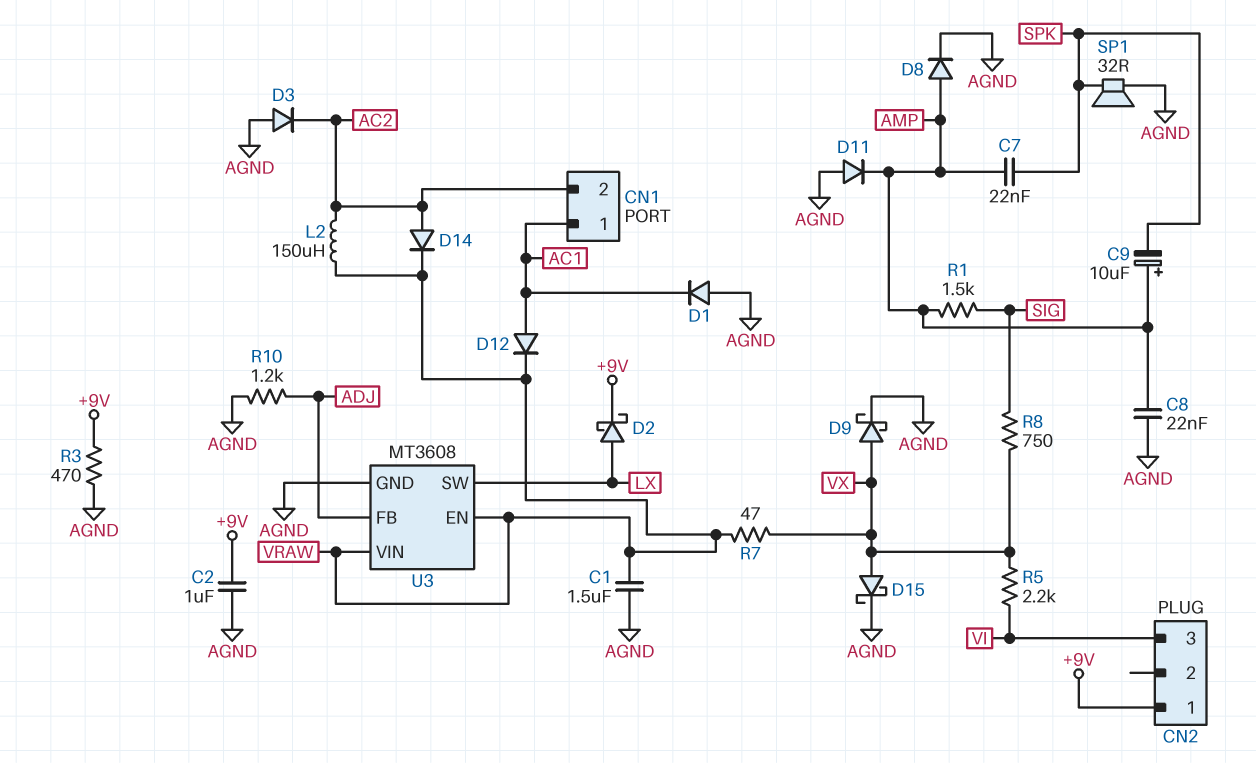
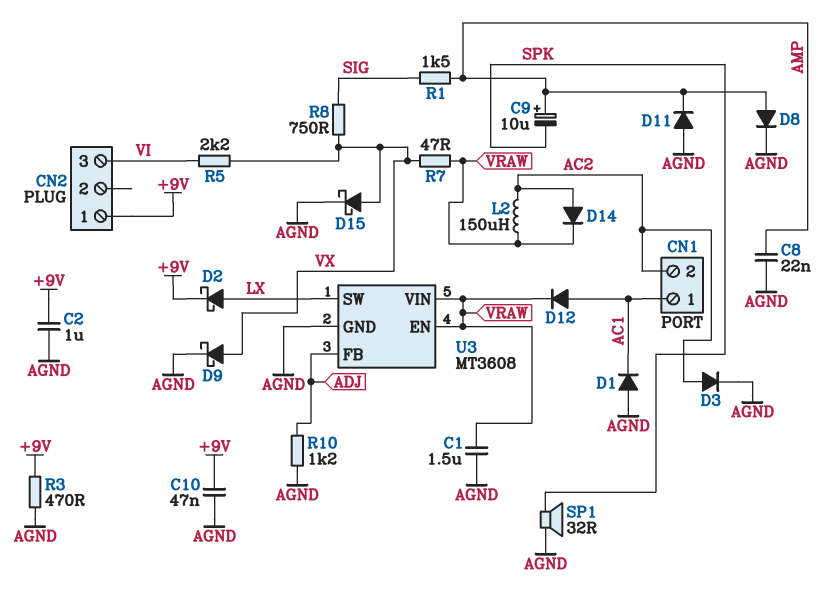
C7: 22nF (AMP, SPK) -> none
C10: none -> 47nF (+9V, AGND)
D3: diode (A AGND, K AC2) -> diode (A AC2, K AGND)

